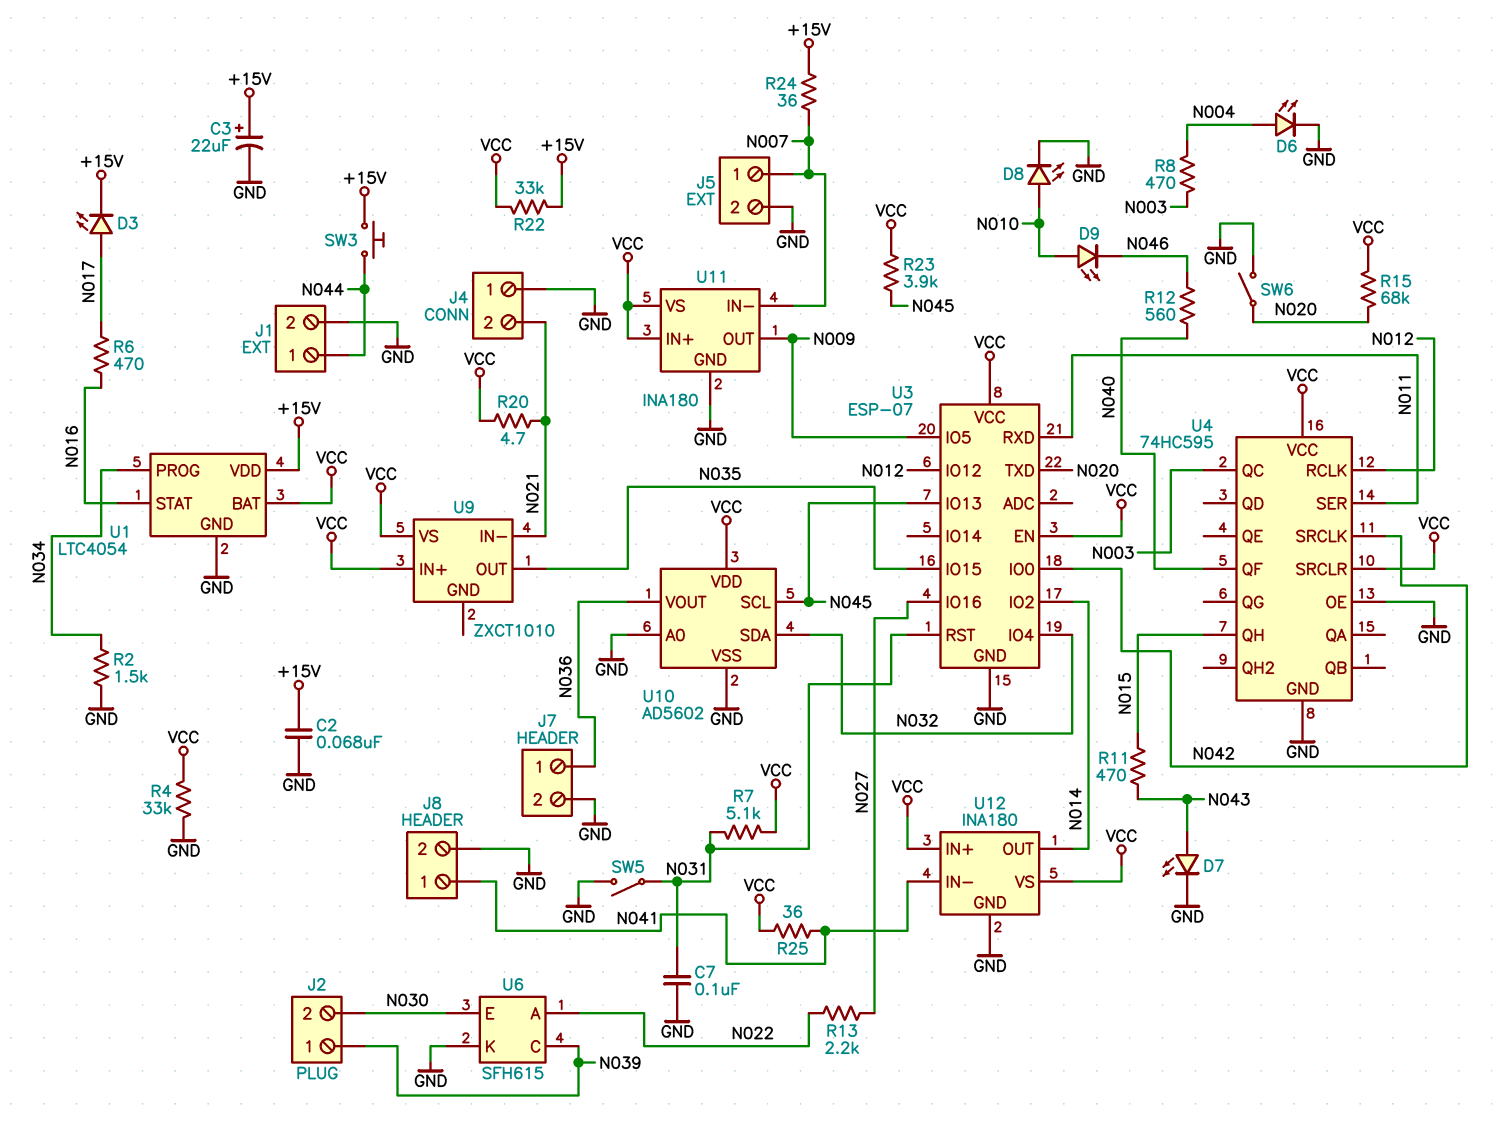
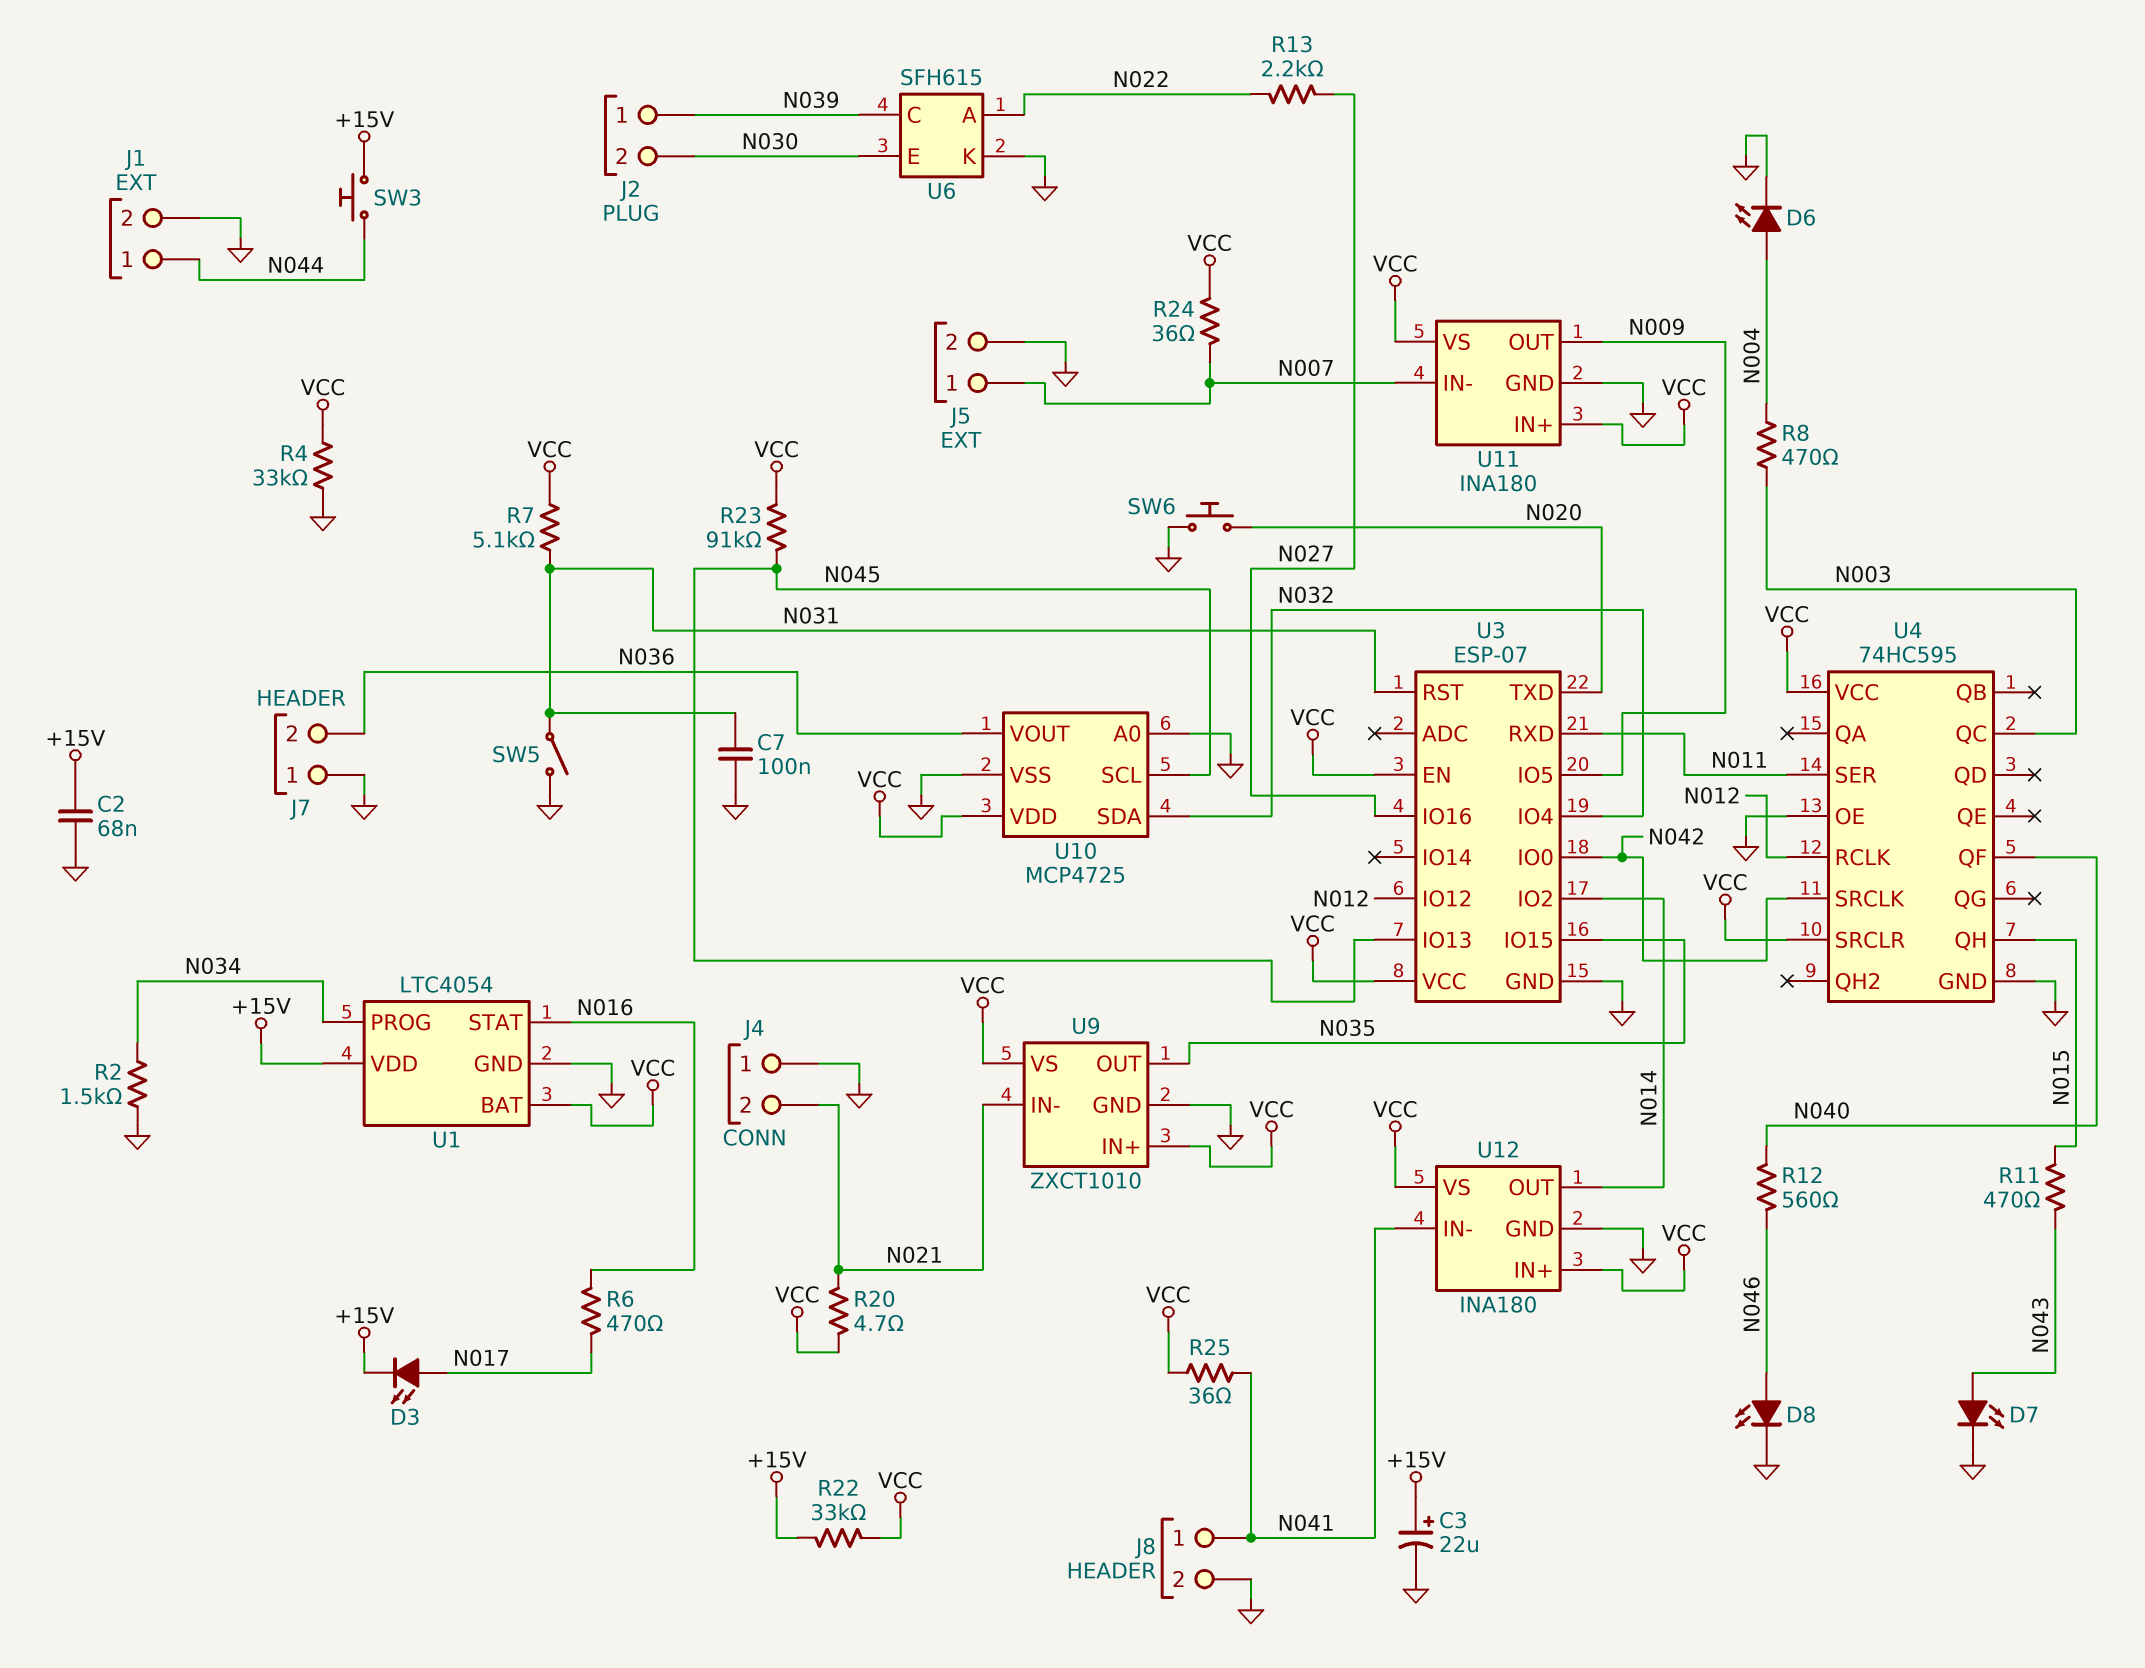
D8: LED (A N010, K GND) -> LED (A N046, K GND)
D9: LED (A N010, K N046) -> none
J7 pin 1: N036 -> GND
J7 pin 2: GND -> N036
R15: 68k (N020, VCC) -> none
R23: 3.9k (N045, VCC) -> 91k (N045, VCC)
R24: 36 (+15V, N007) -> 36 (N007, VCC)
SW6: switch (GND, N020) -> button (GND, N020)
U9 pin GND: none -> GND
U10: AD5602 -> MCP4725

